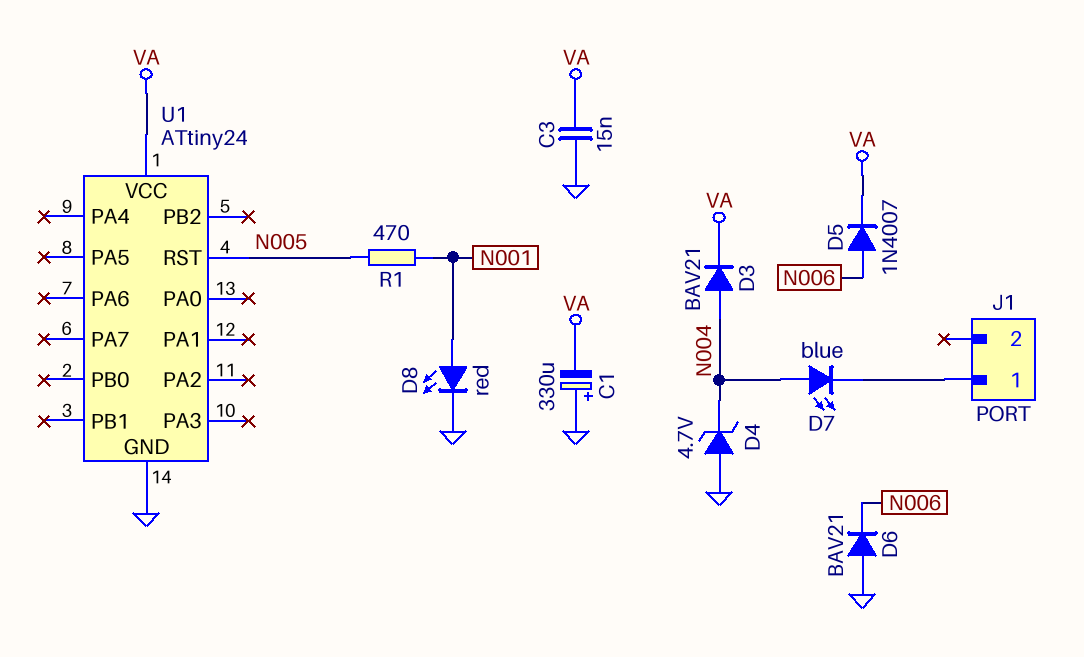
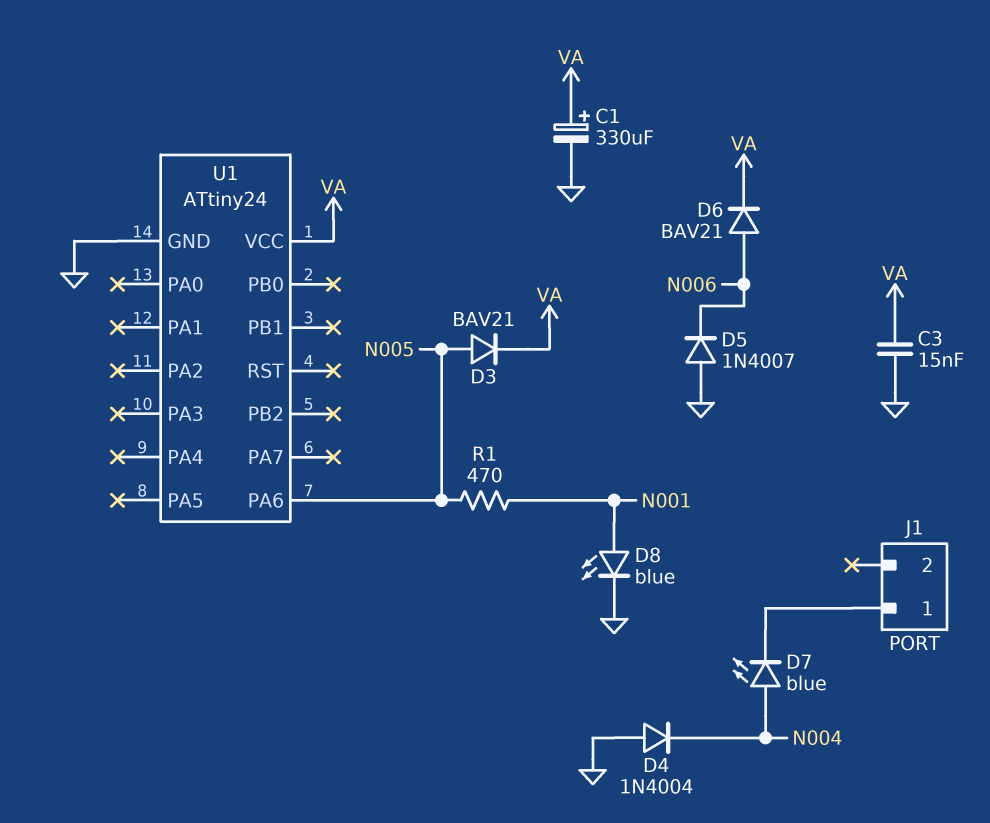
C1: 330uF (plus GND, minus VA) -> 330uF (plus VA, minus GND)
D3: diode BAV21 (A N004, K VA) -> diode BAV21 (A N005, K VA)
D4: zener 4.7V (A GND, K N004) -> diode 1N4004 (A GND, K N004)
D5: diode 1N4007 (A N006, K VA) -> diode 1N4007 (A GND, K N006)
D6: diode BAV21 (A GND, K N006) -> diode BAV21 (A N006, K VA)
D8: LED red (A N001, K GND) -> LED blue (A N001, K GND)
U1 pin PA6: none -> N005
U1 pin RST: N005 -> none

